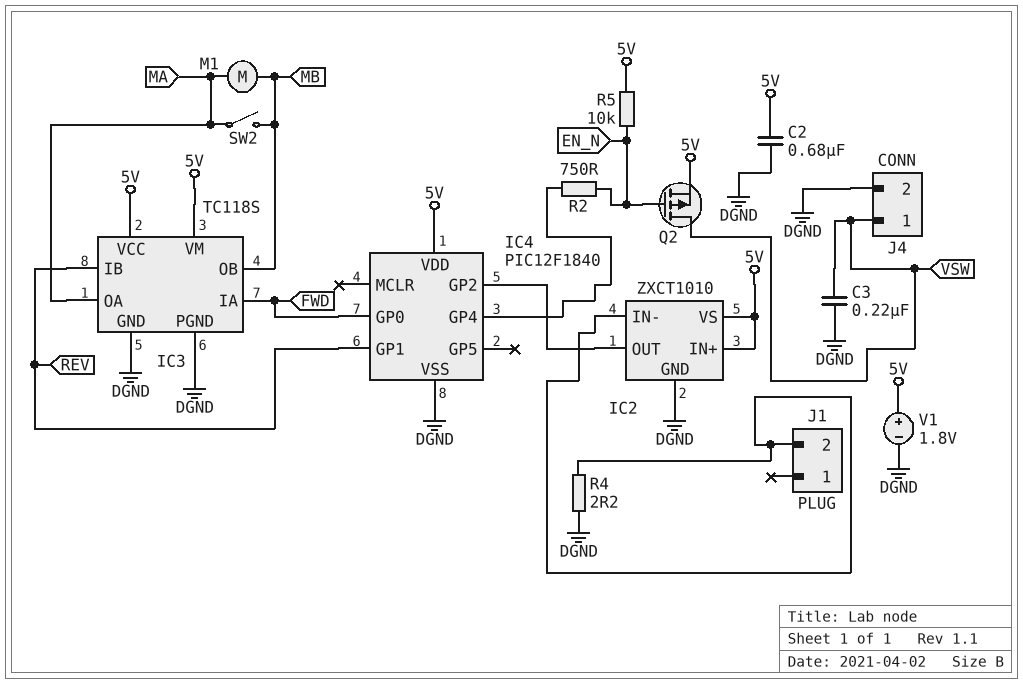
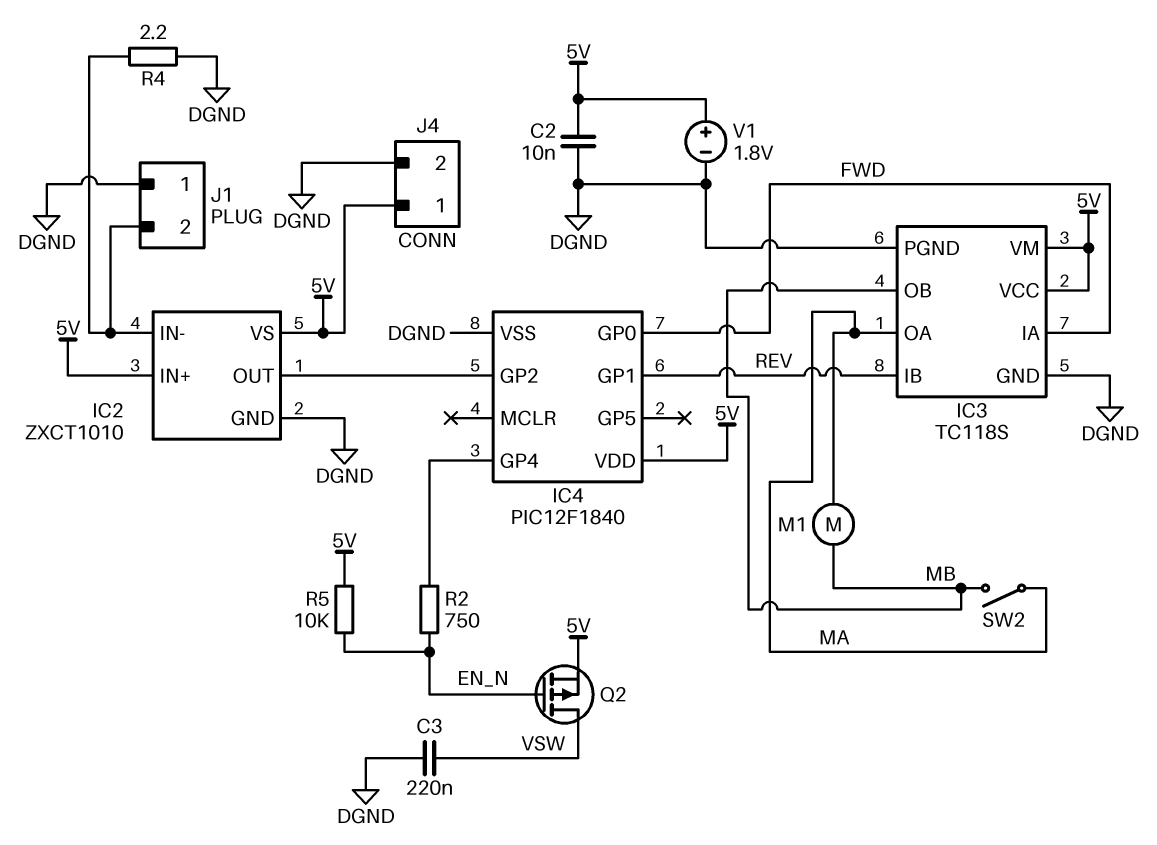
C2: 680nF (5V, DGND) -> 10nF (5V, DGND)
J1 pin 1: none -> DGND
J4 pin 1: VSW -> 5V

